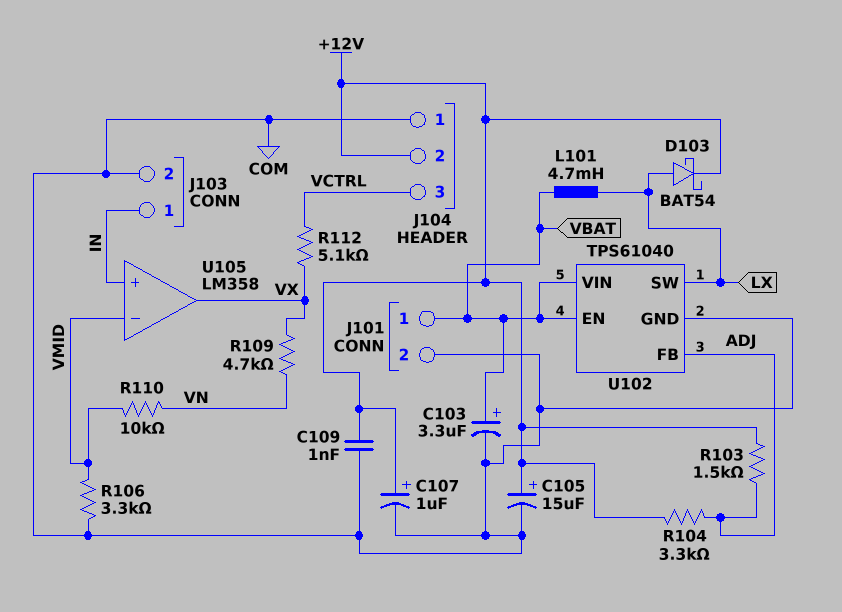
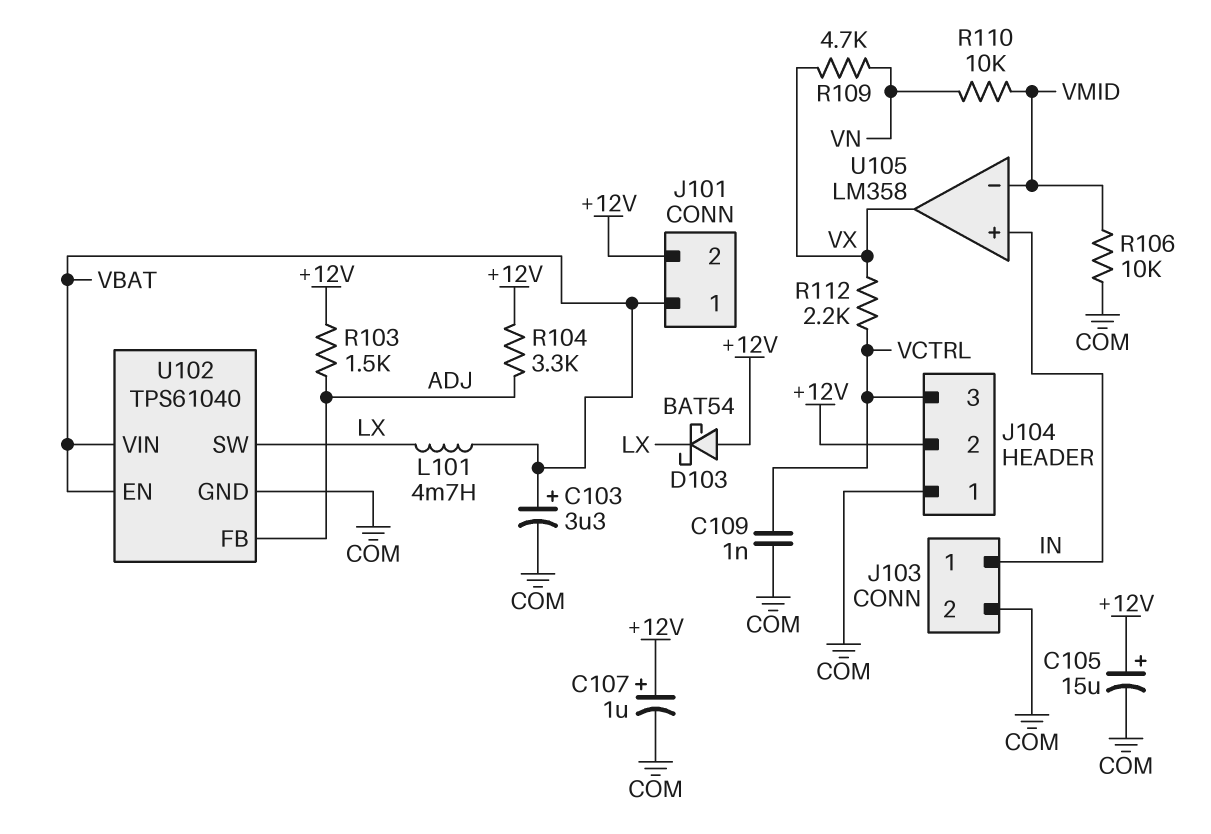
C109: 1nF (+12V, COM) -> 1nF (COM, VCTRL)
D103: schottky BAT54 (A LX, K +12V) -> schottky BAT54 (A +12V, K LX)
J101 pin 2: COM -> +12V
R106: 3.3k (COM, VMID) -> 10k (COM, VMID)
R112: 5.1k (VCTRL, VX) -> 2.2k (VCTRL, VX)

